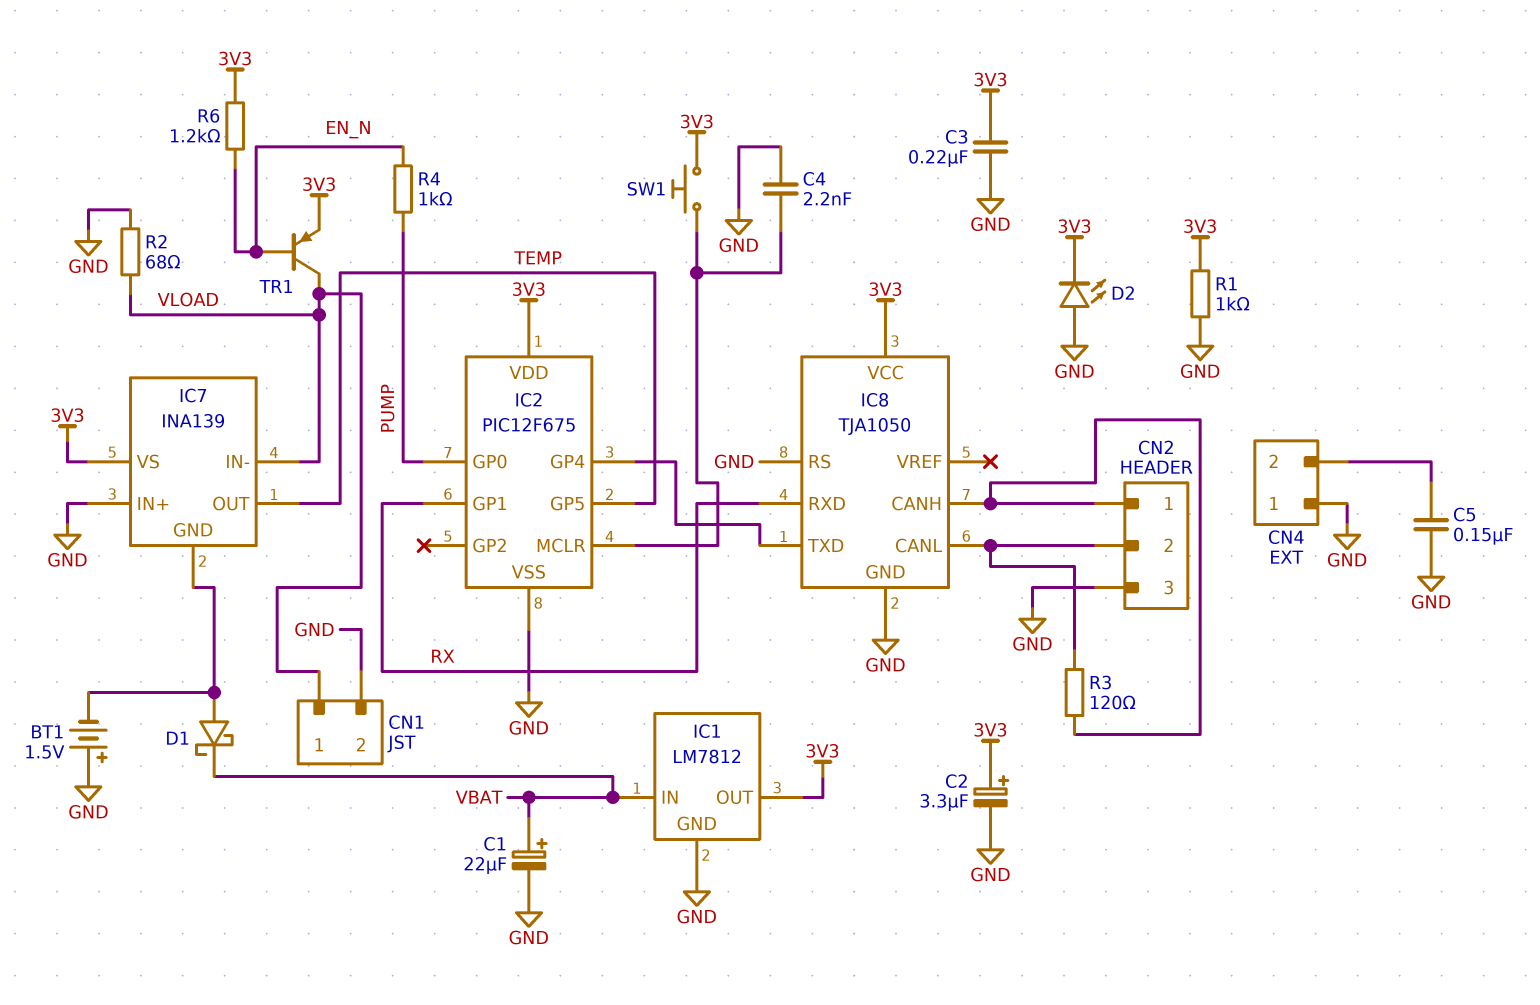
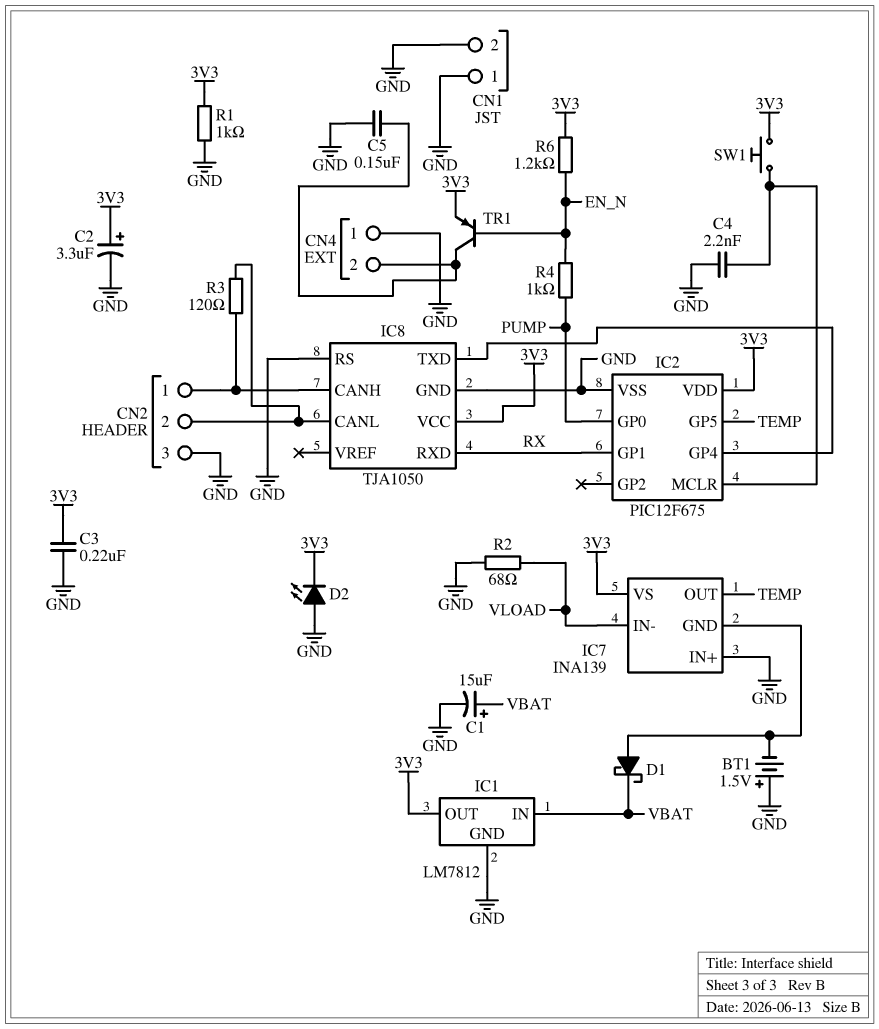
C1: 22uF (plus VBAT, minus GND) -> 15uF (plus VBAT, minus GND)
CN1 pin 1: VLOAD -> GND
TR1: PNP (B EN_N, C VLOAD, E 3V3) -> PNP (B EN_N, C CN4/2, E 3V3)

